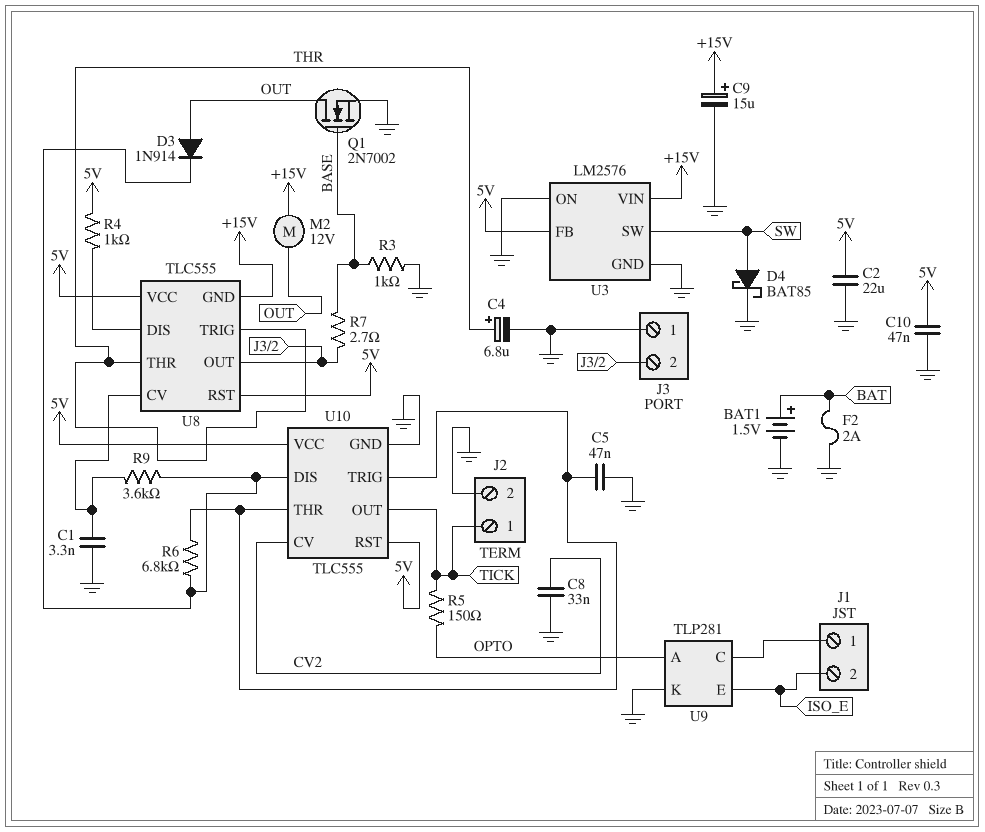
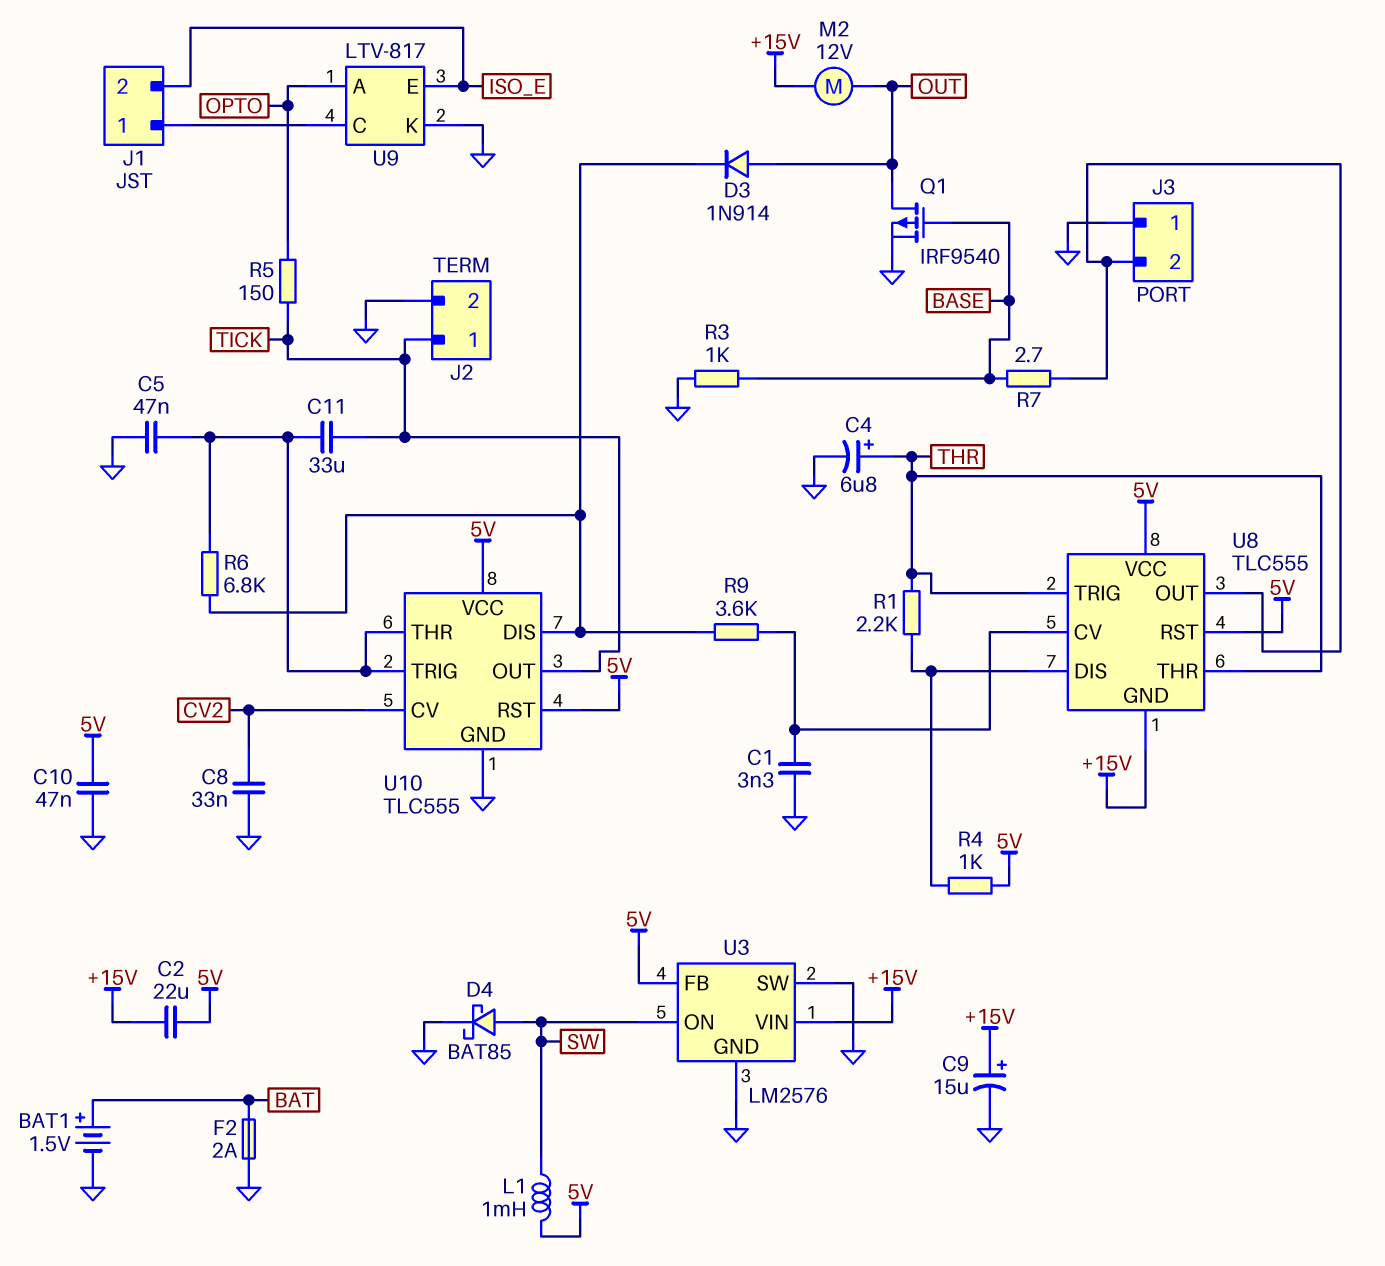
C2: 22uF (5V, GND) -> 22uF (+15V, 5V)
C11: none -> 33uF (TICK, U10/THR)
L1: none -> 1mH (5V, SW)
Q1: NMOS 2N7002 (G BASE, D OUT, S GND) -> PMOS IRF9540 (G BASE, D OUT, S GND)
R1: none -> 2.2k (THR, U8/DIS)
U3 pin ON: GND -> SW
U3 pin SW: SW -> GND
U9: TLP281 -> LTV-817

